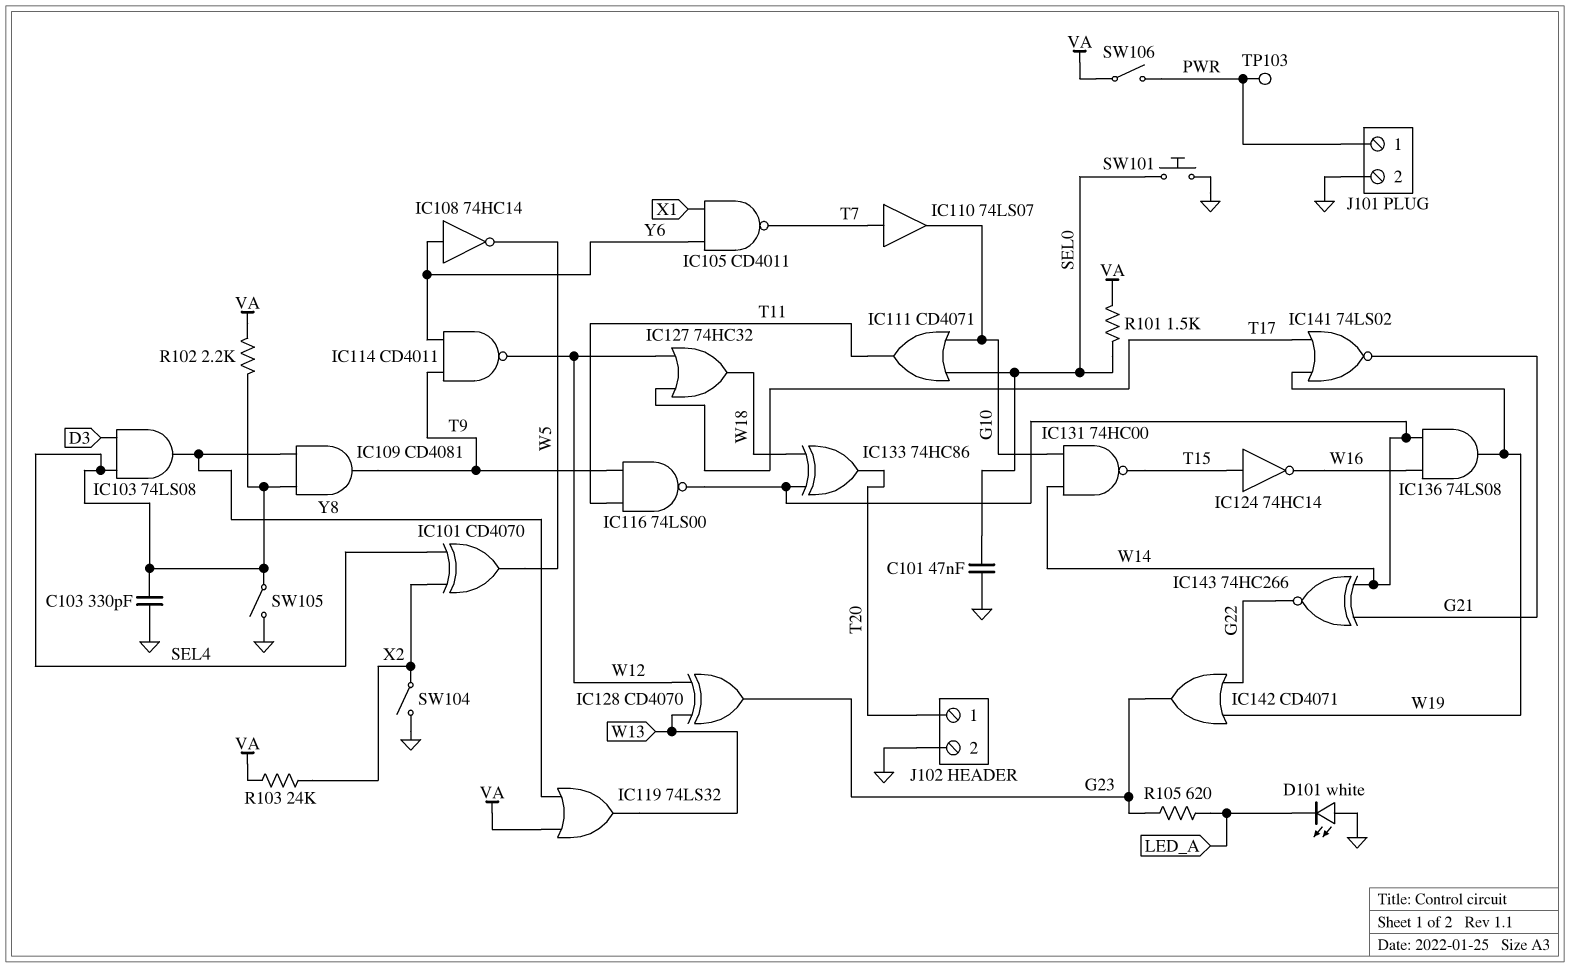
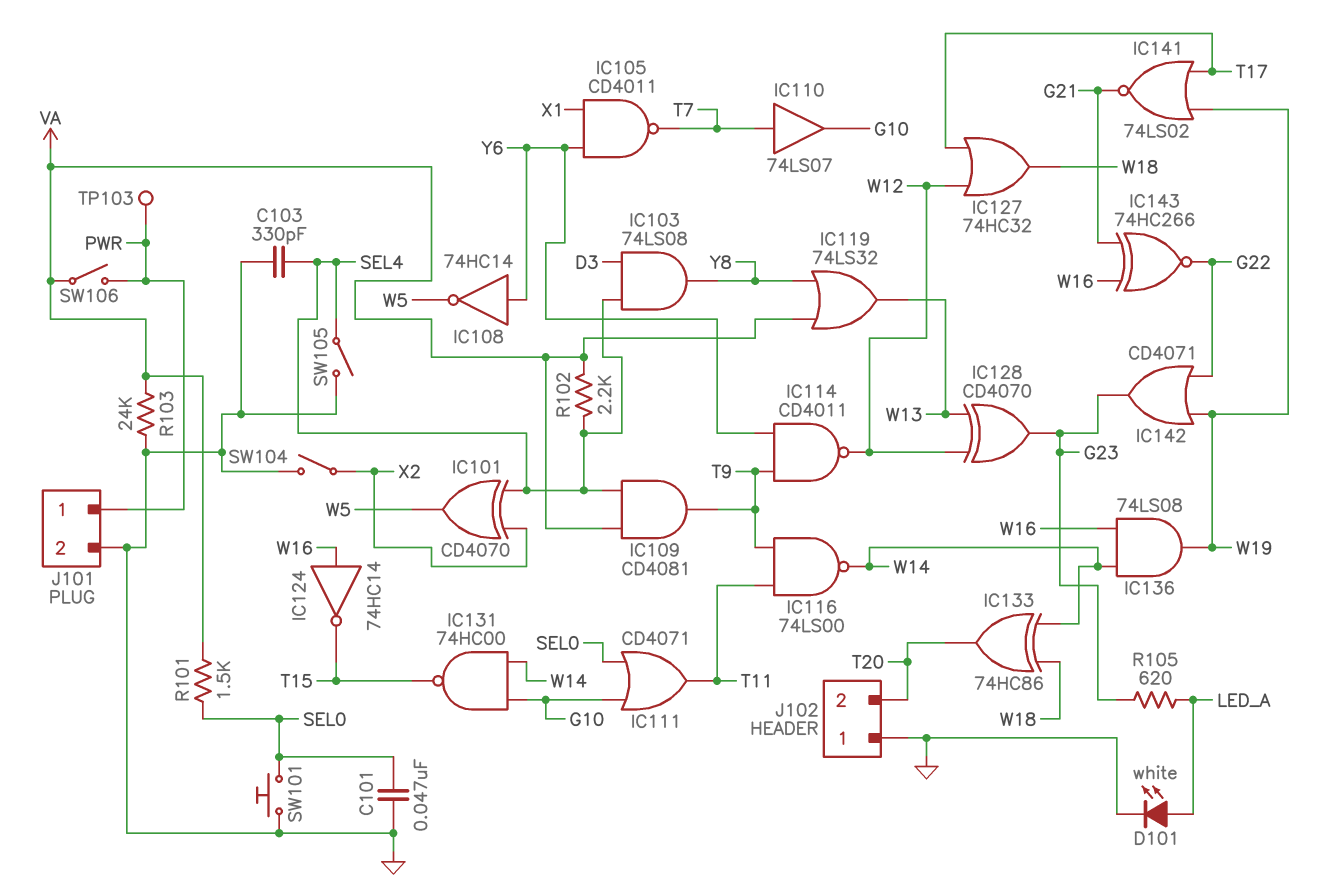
D101: LED white (A GND, K LED_A) -> LED white (A LED_A, K GND)
IC109: AND CD4081 (in SEL4, in Y8, out T9) -> AND CD4081 (in SEL4, in VA, out T9)
IC124: NOT 74HC14 (in T15, out W16) -> NOT 74HC14 (in W16, out T15)
IC143: XNOR 74HC266 (in G21, in W14, out G22) -> XNOR 74HC266 (in G21, in W16, out G22)
J102 pin 1: T20 -> GND
J102 pin 2: GND -> T20
R103: 24k (VA, X2) -> 24k (GND, VA)

